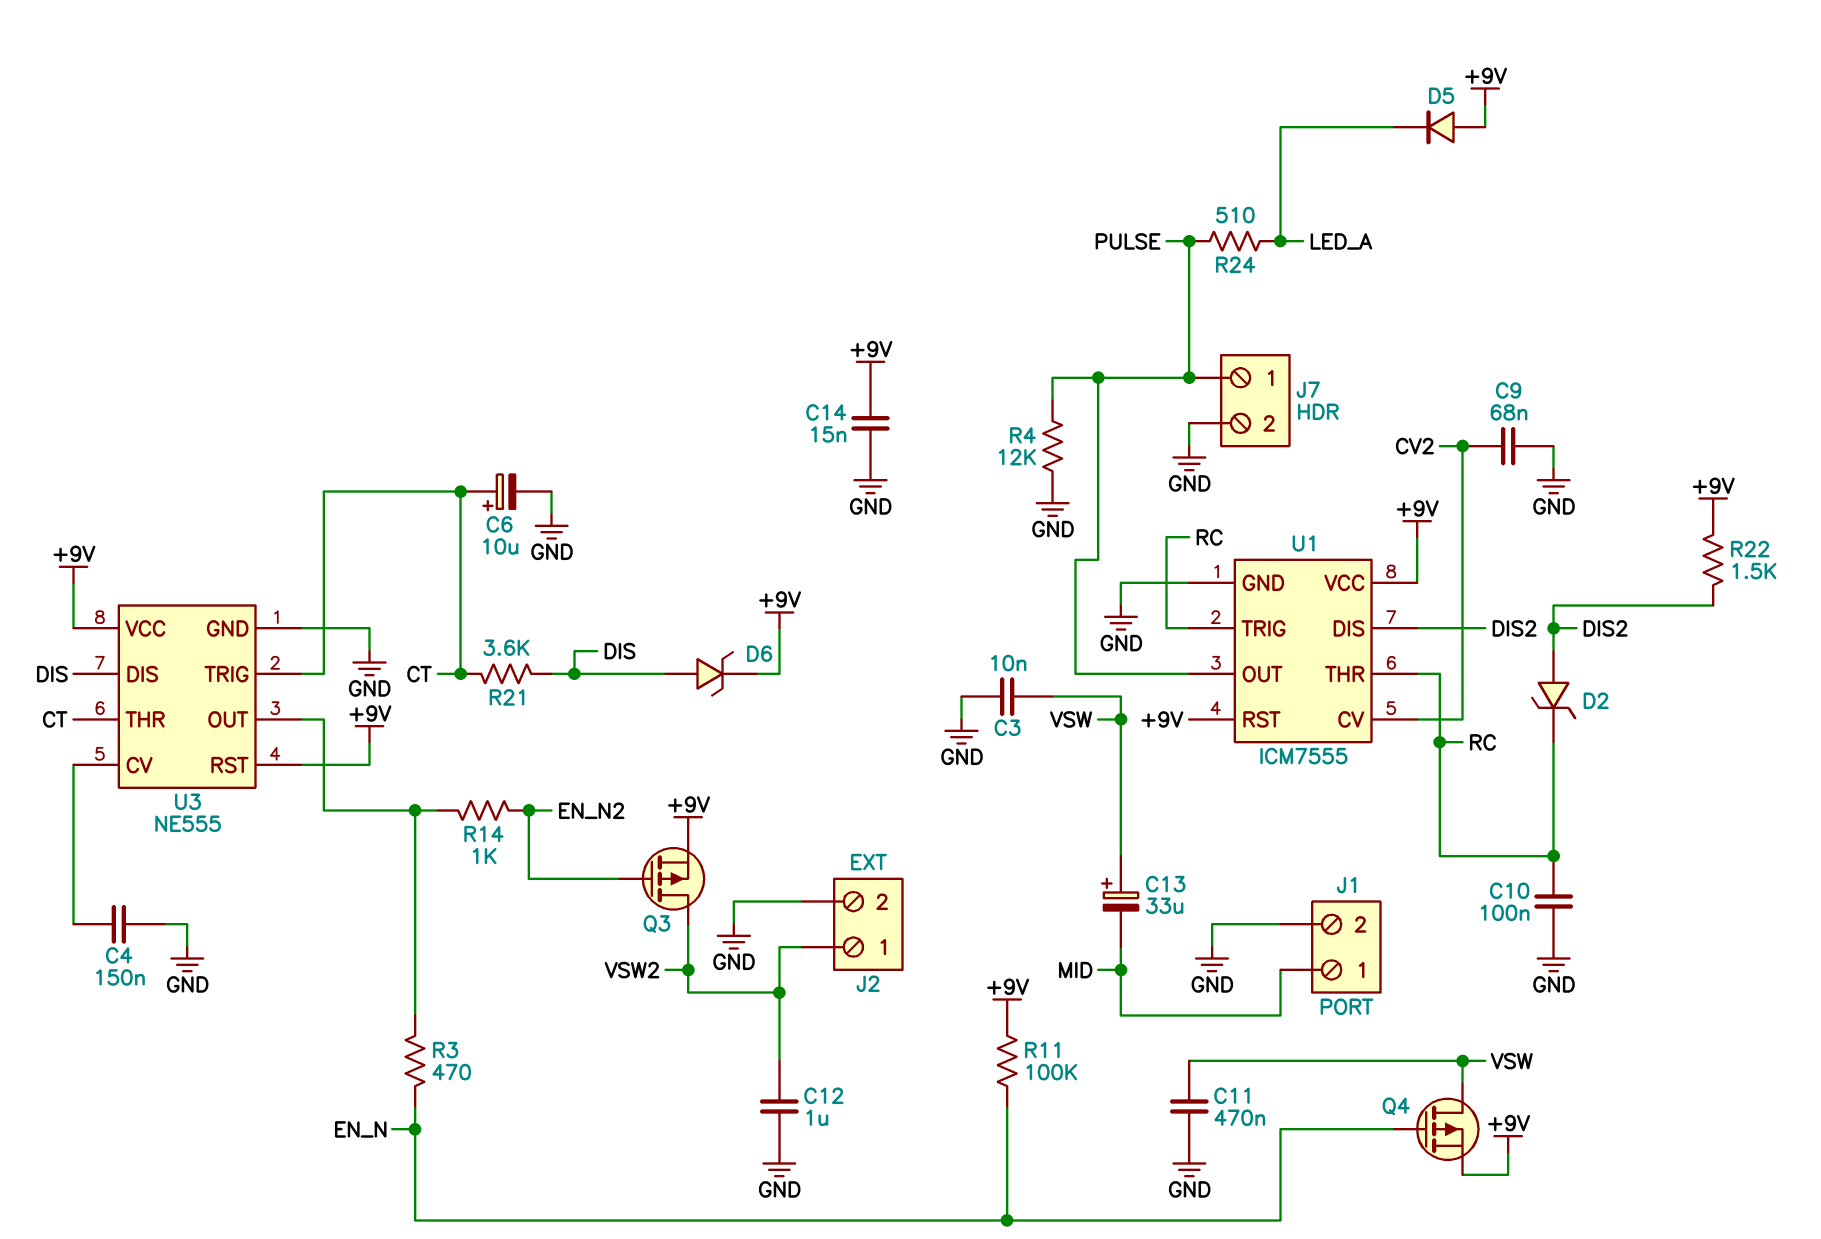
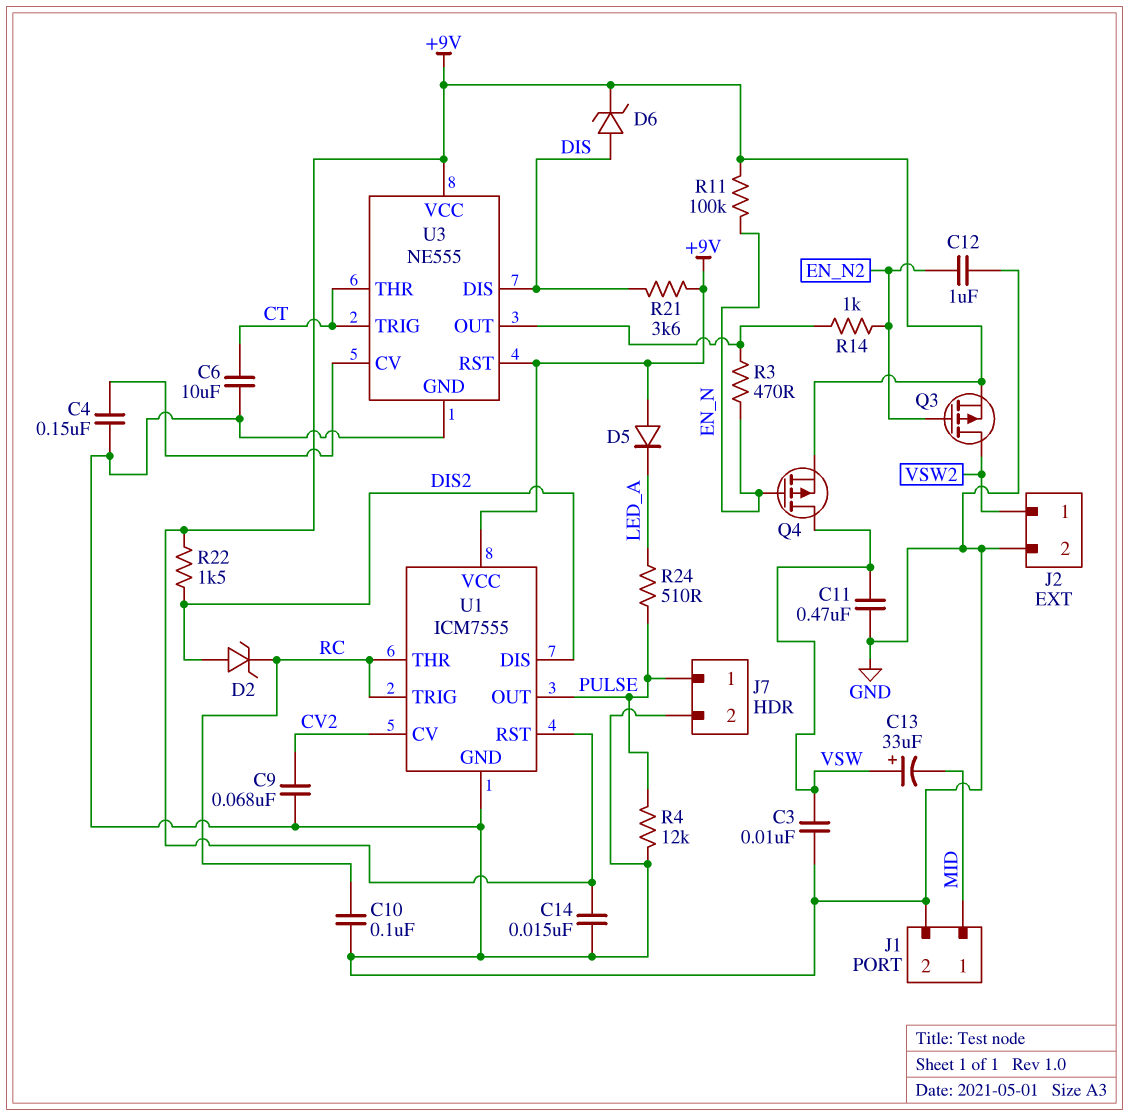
C6: 10uF (plus CT, minus GND) -> 10uF (CT, GND)
C12: 1uF (GND, VSW2) -> 1uF (EN_N2, GND)
R21: 3.6k (CT, DIS) -> 3.6k (+9V, DIS)

